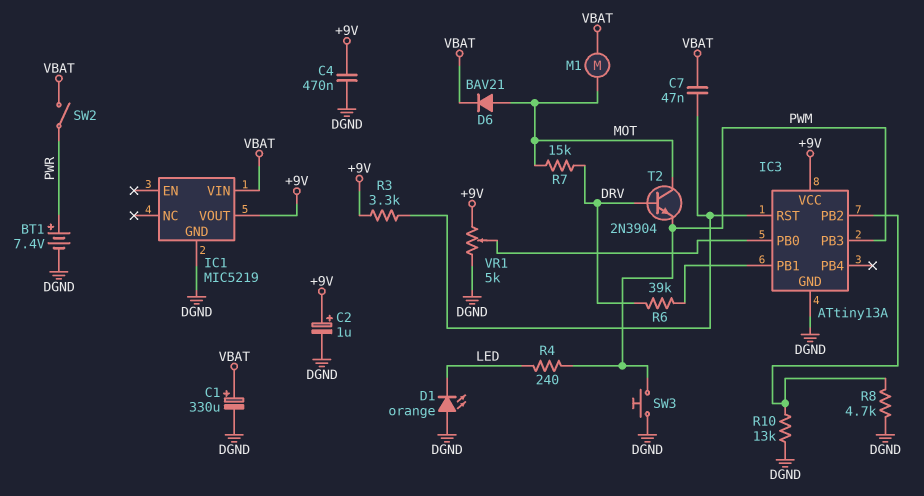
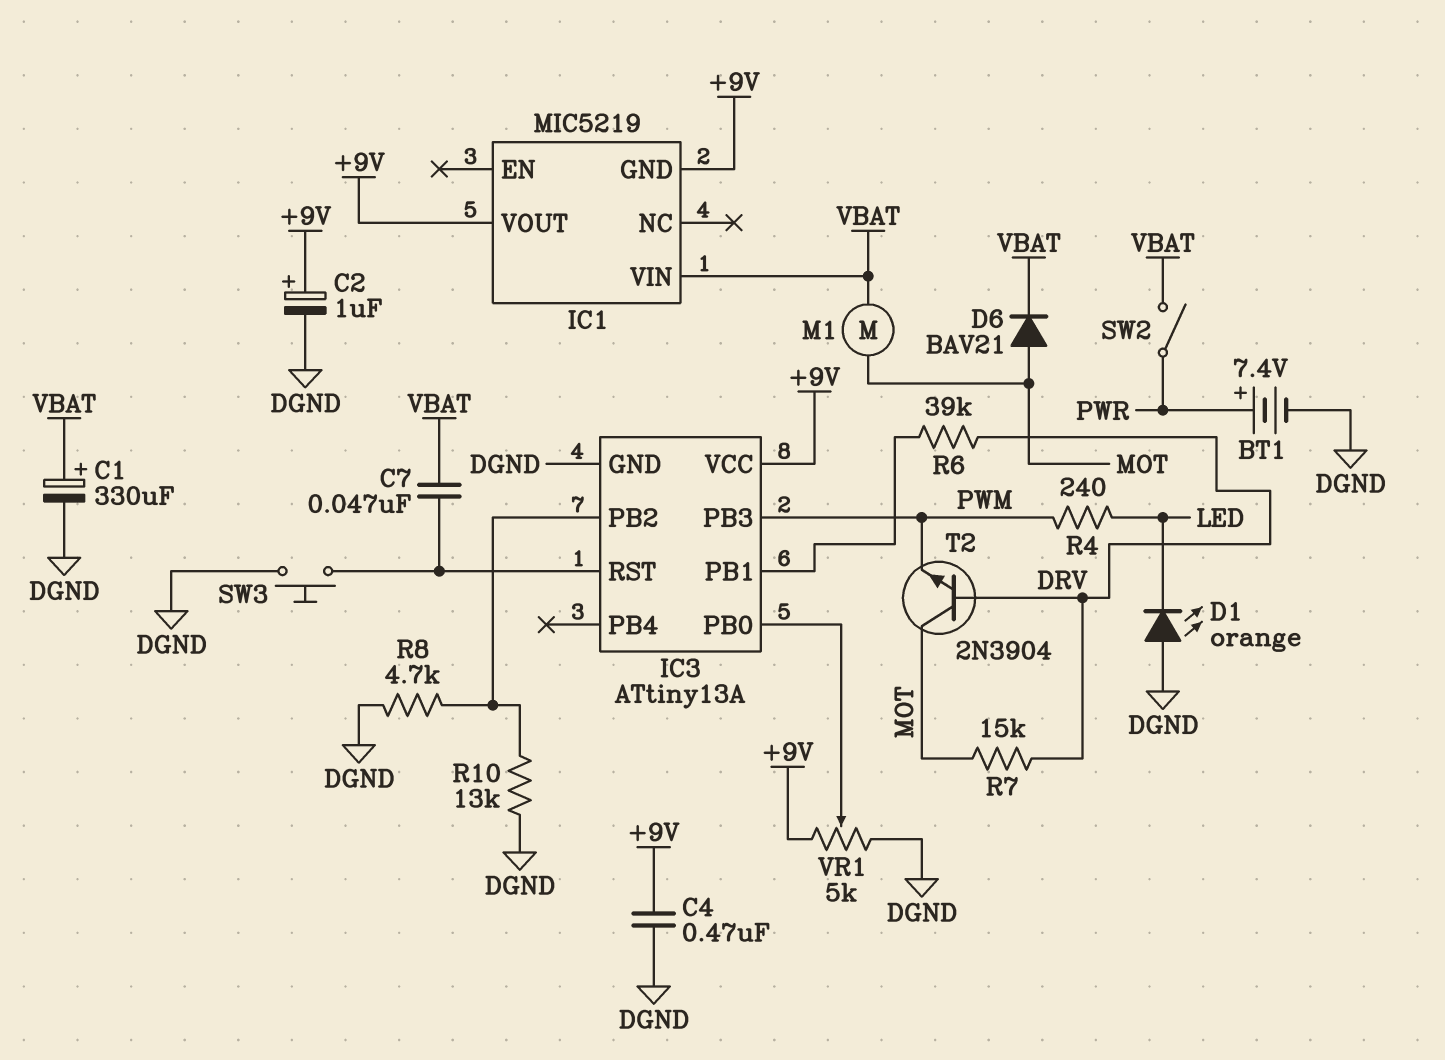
IC1 pin GND: DGND -> +9V
R3: 3.3k (+9V, IC3/RST) -> none
SW3: button (DGND, PWM) -> button (DGND, IC3/RST)

